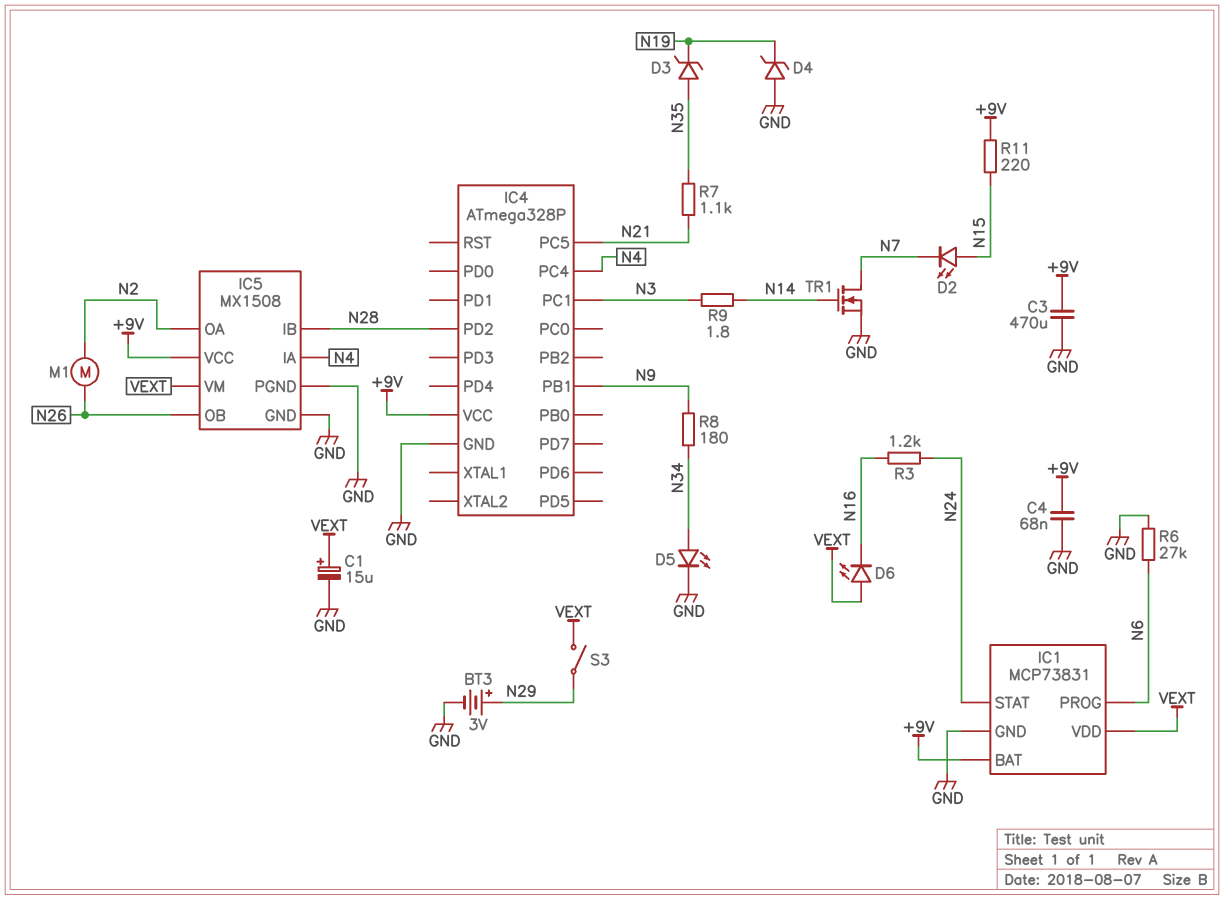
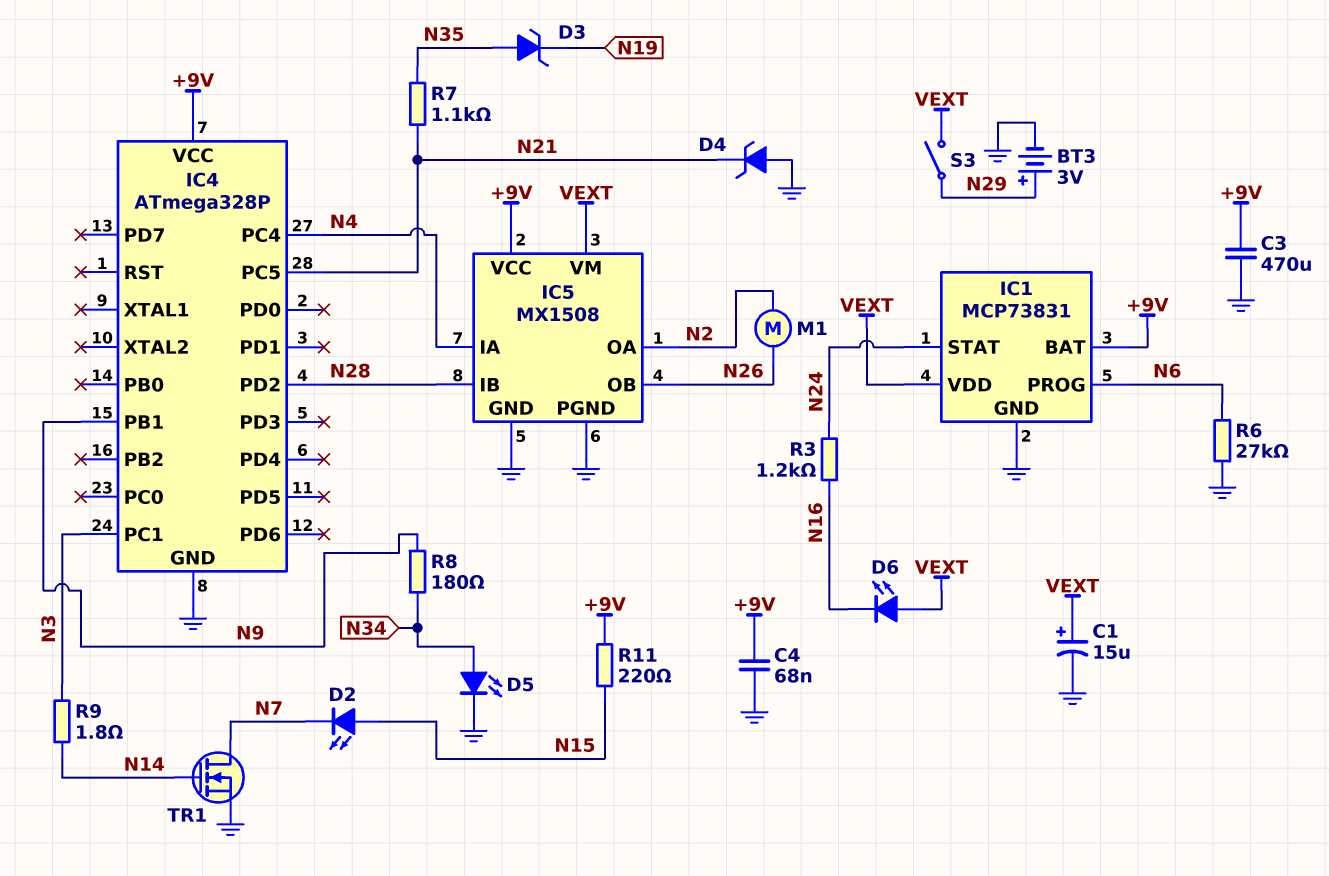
D4: zener (A GND, K N19) -> zener (A GND, K N21)

